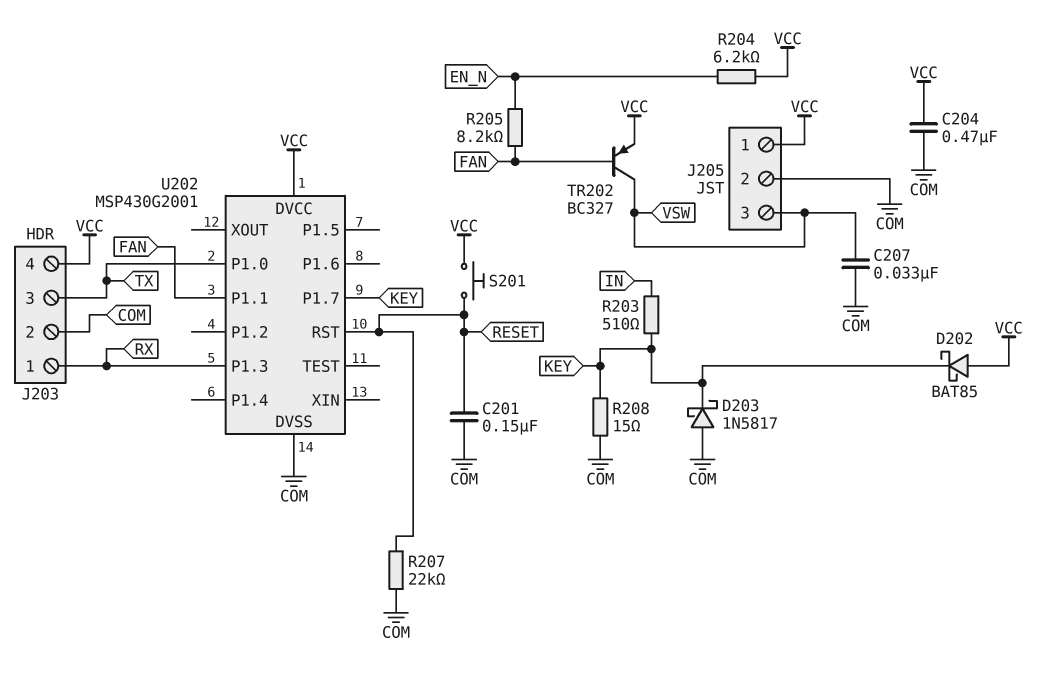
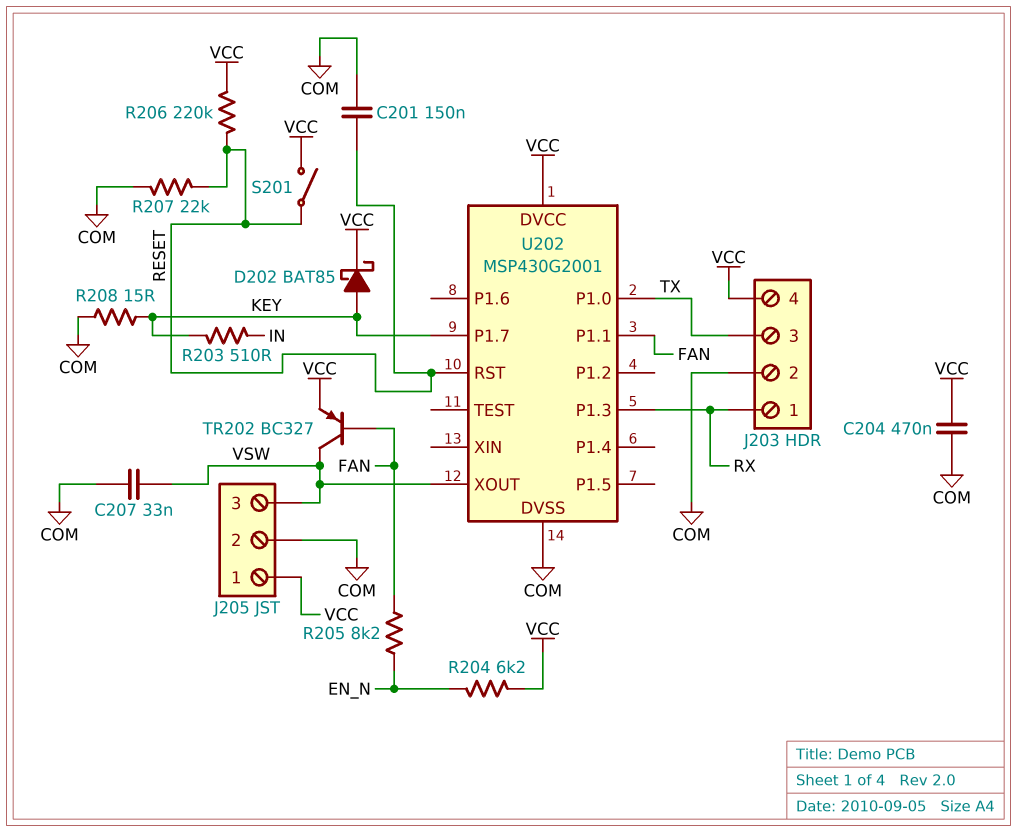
D202: schottky BAT85 (A VCC, K KEY) -> schottky BAT85 (A KEY, K VCC)
D203: schottky 1N5817 (A COM, K KEY) -> none
R206: none -> 220k (RESET, VCC)
S201: button (RESET, VCC) -> switch (RESET, VCC)
U202 pin XOUT: none -> VSW

